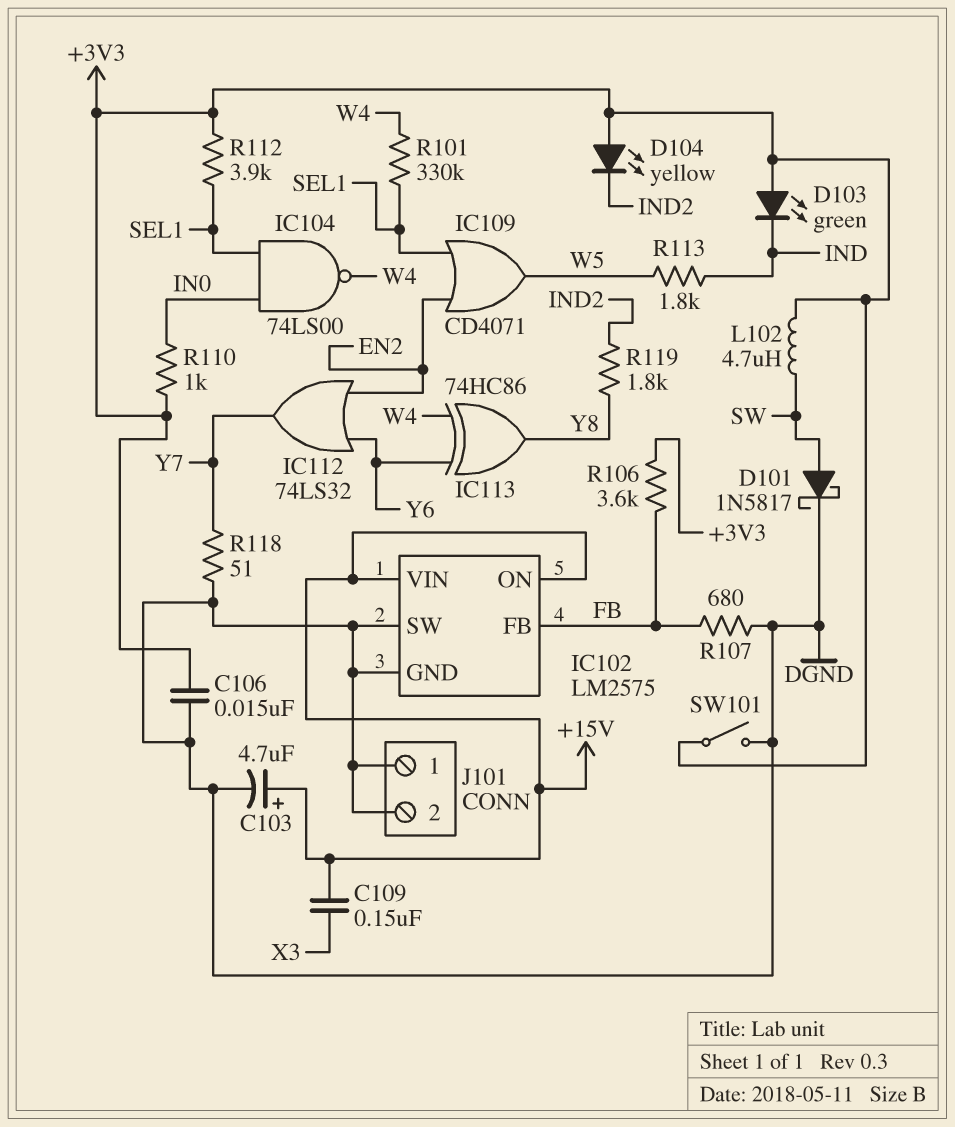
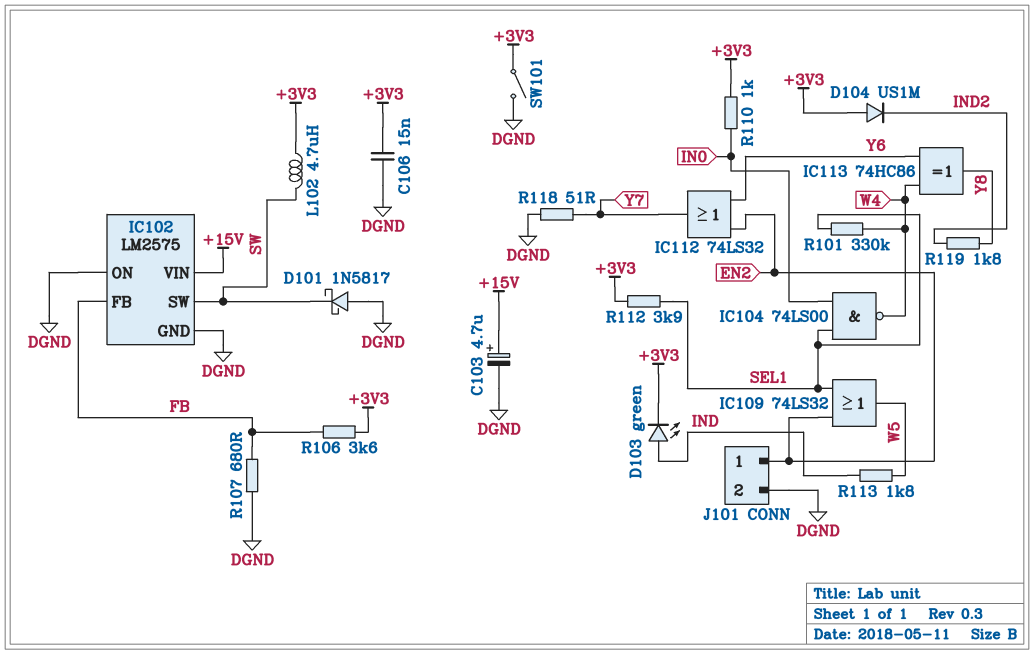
C109: 150nF (+15V, X3) -> none
D101: schottky 1N5817 (A SW, K DGND) -> schottky 1N5817 (A DGND, K SW)
D103: LED green (A +3V3, K IND) -> LED green (A IND, K +3V3)
D104: LED yellow (A +3V3, K IND2) -> diode US1M (A +3V3, K IND2)
IC102 pin ON: +15V -> DGND
IC102 pin SW: DGND -> SW
IC109: OR CD4071 (in EN2, in SEL1, out W5) -> OR 74LS32 (in EN2, in SEL1, out W5)
J101 pin 1: DGND -> EN2

